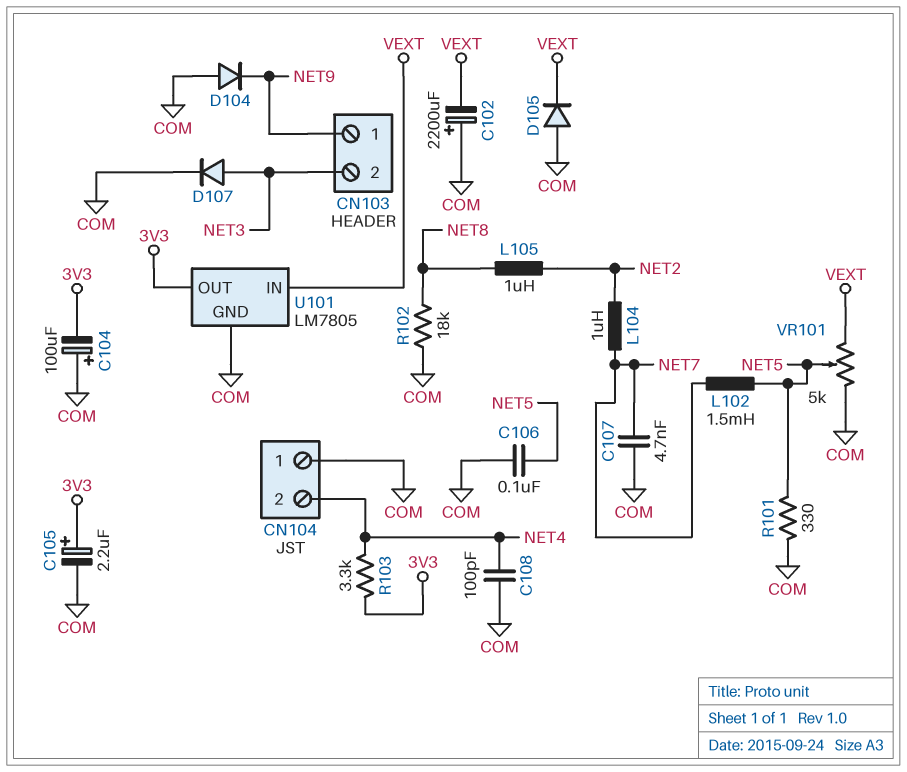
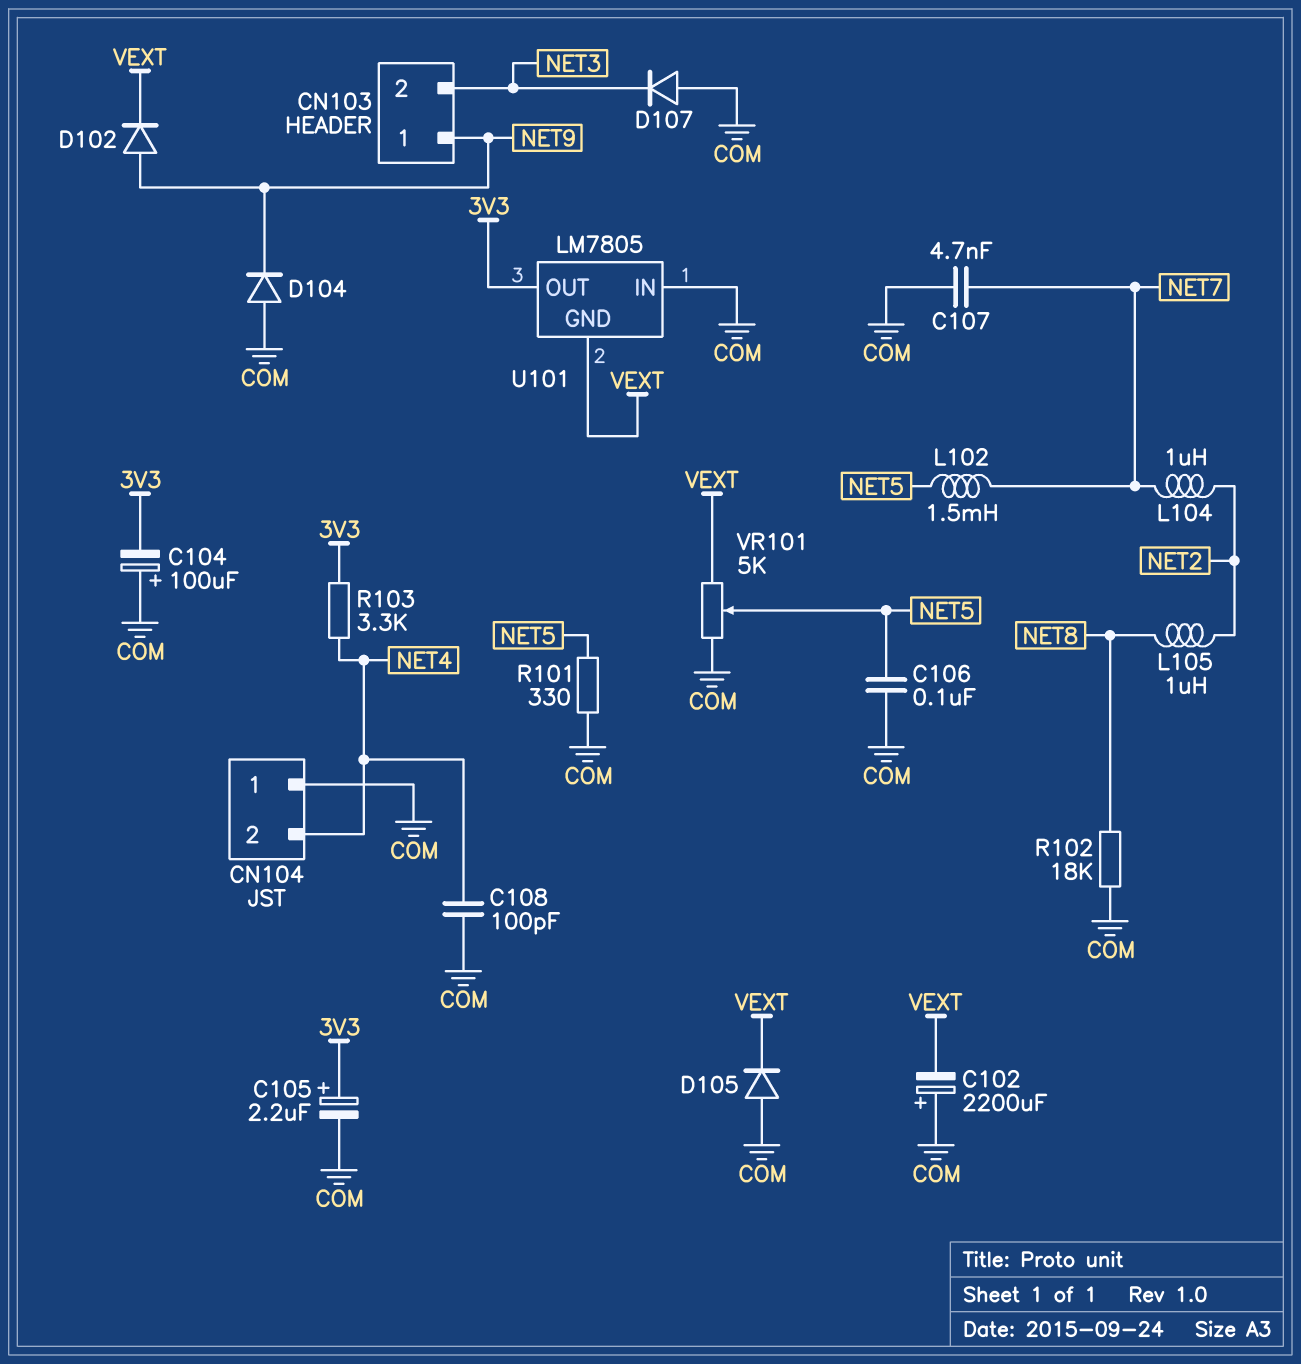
D102: none -> diode (A NET9, K VEXT)
D107: diode (A NET3, K COM) -> diode (A COM, K NET3)
U101 pin GND: COM -> VEXT
U101 pin IN: VEXT -> COM

